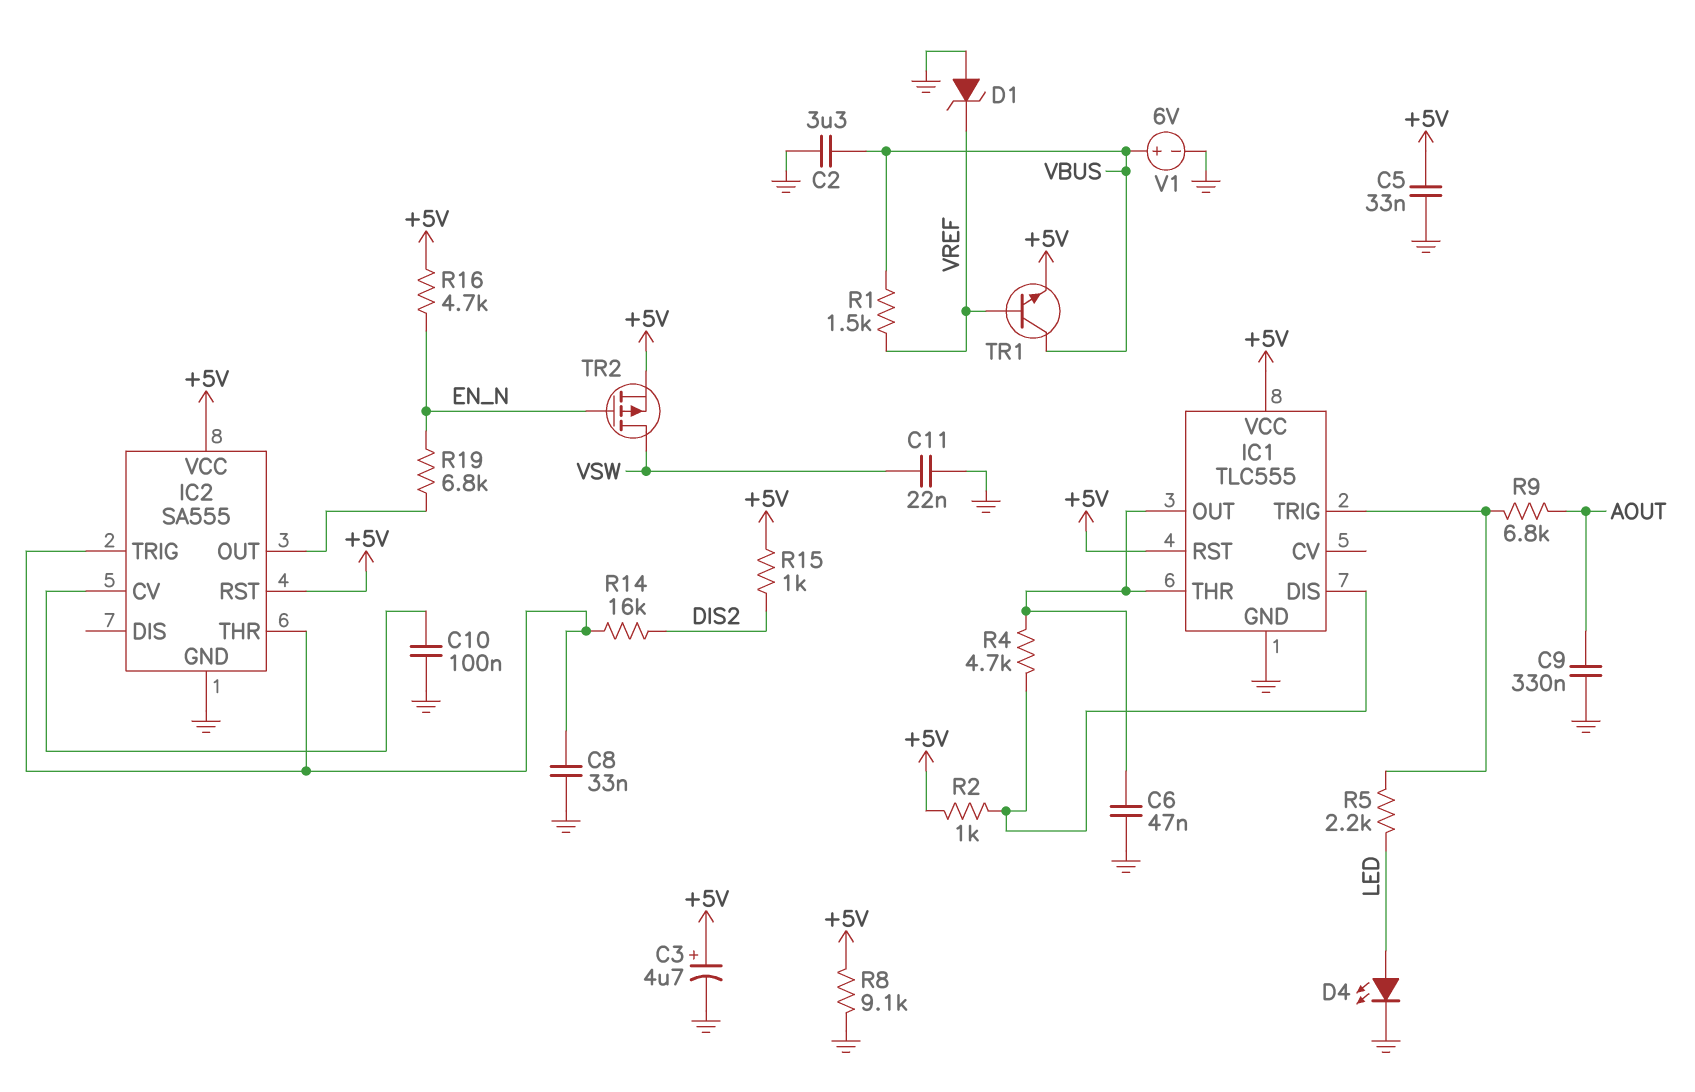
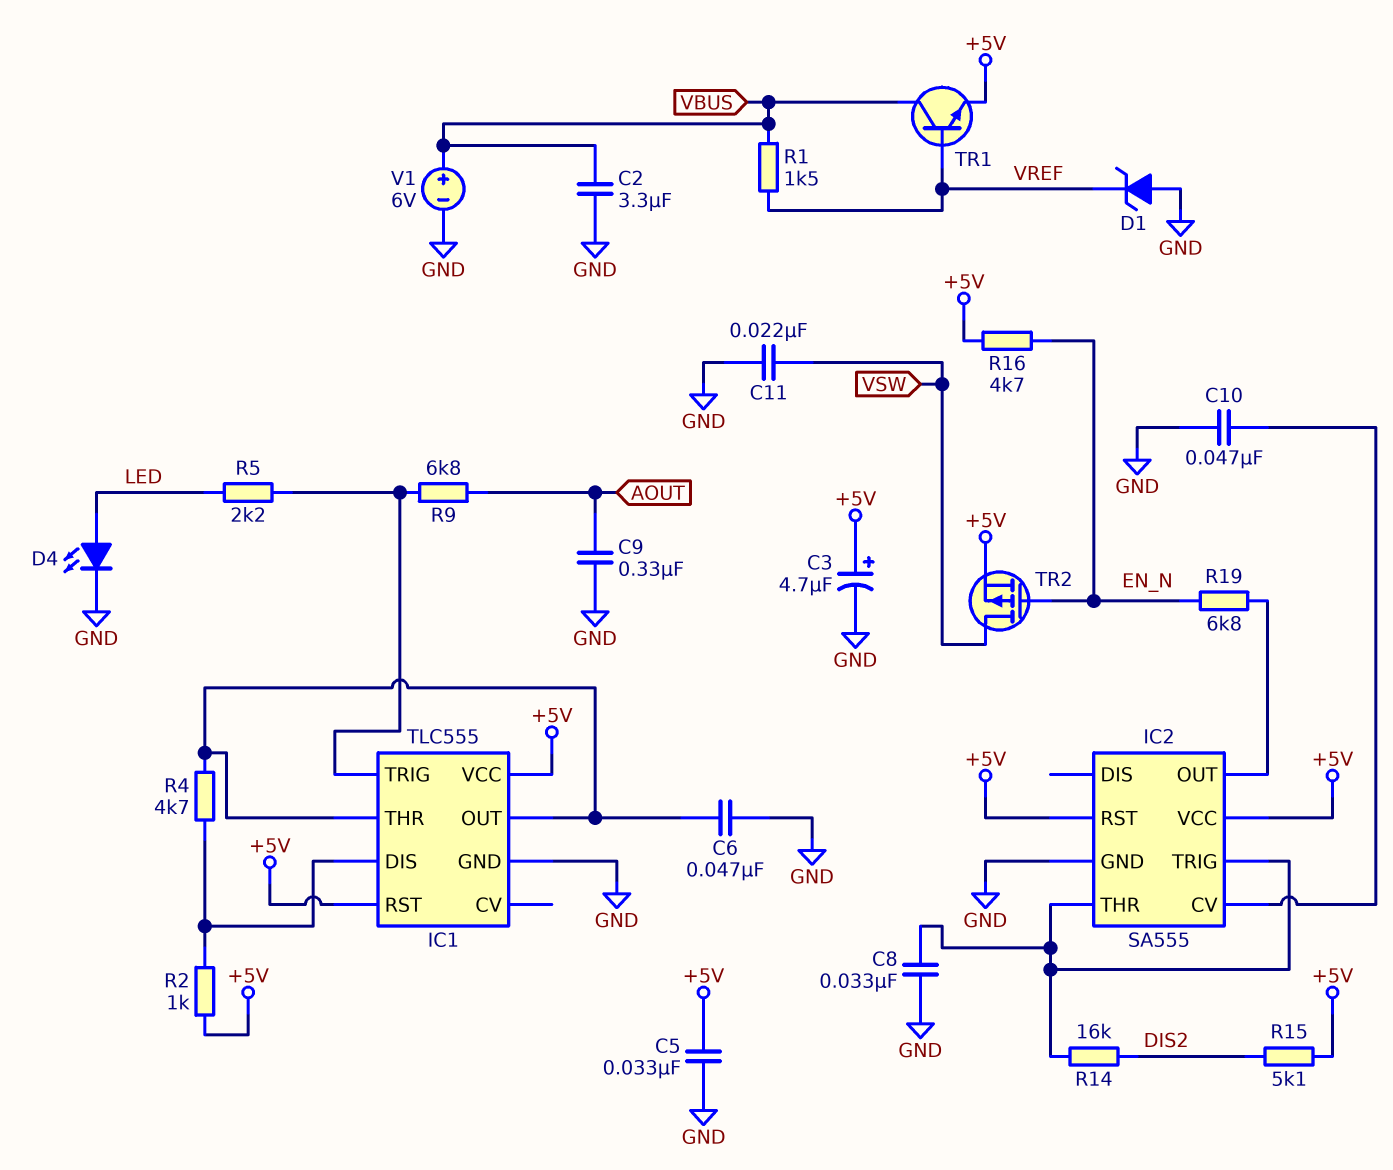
C10: 100nF (GND, IC2/CV) -> 47nF (GND, IC2/CV)
R8: 9.1k (+5V, GND) -> none
R15: 1k (+5V, DIS2) -> 5.1k (+5V, DIS2)

